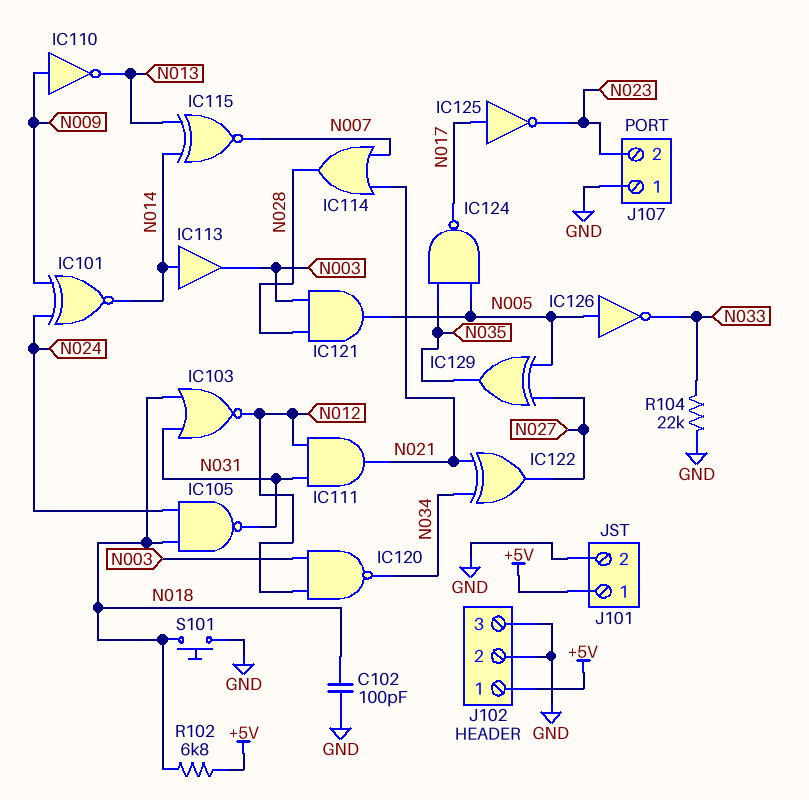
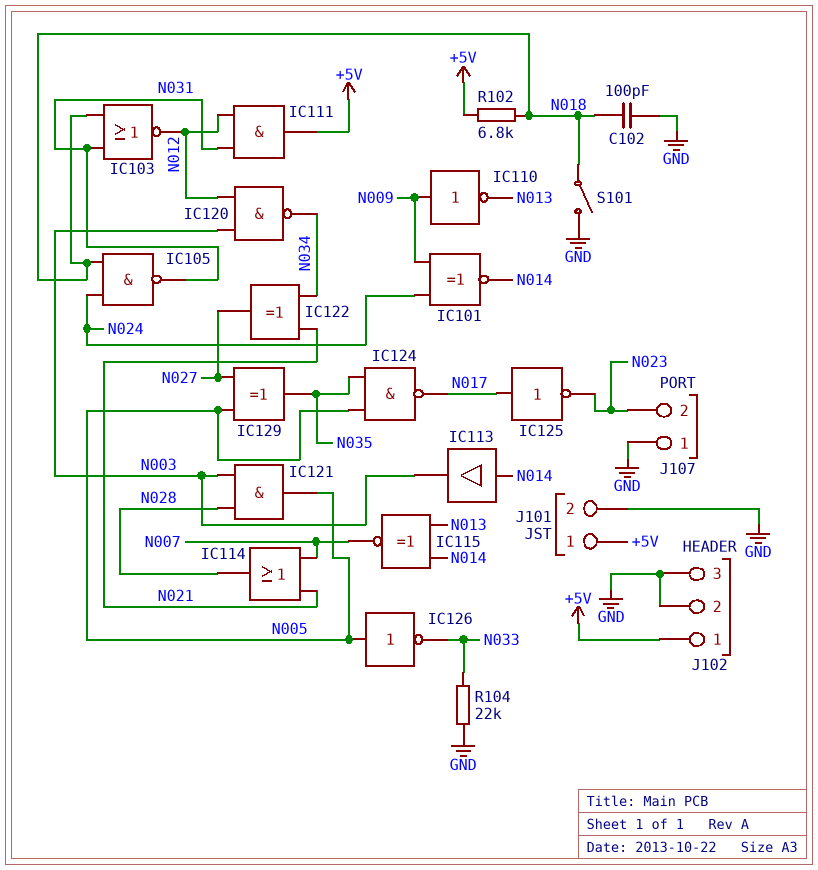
IC111: AND (in N012, in N031, out N021) -> AND (in N012, in N031, out +5V)
S101: button (GND, N018) -> switch (GND, N018)

